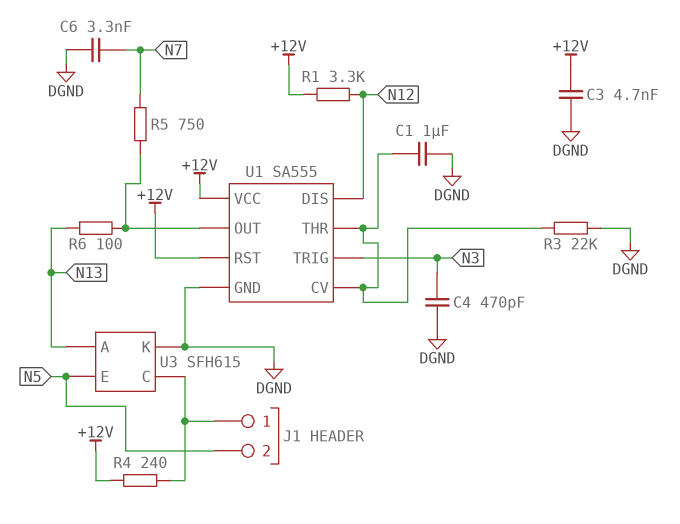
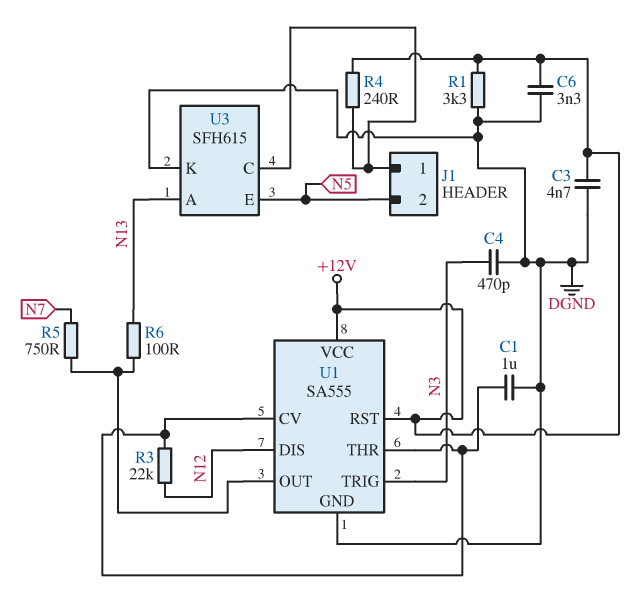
C6: 3.3nF (DGND, N7) -> 3.3nF (+12V, DGND)
R1: 3.3k (+12V, N12) -> 3.3k (+12V, DGND)
R3: 22k (DGND, U1/CV) -> 22k (N12, U1/CV)

